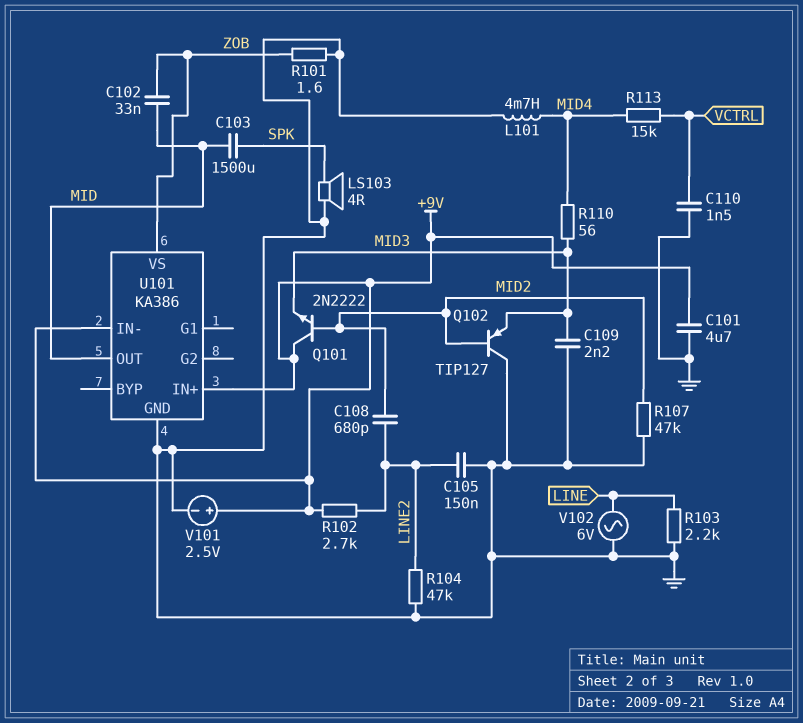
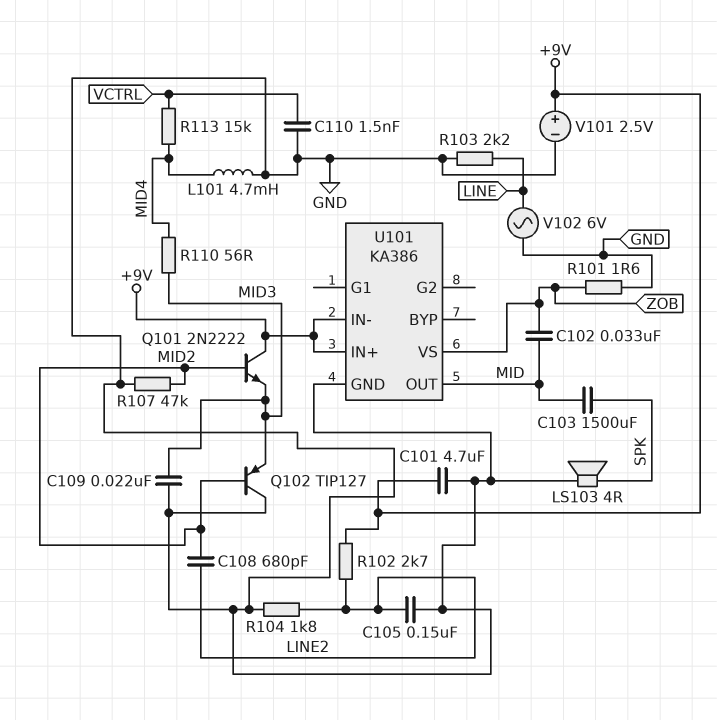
C109: 2.2nF (GND, MID3) -> 22nF (GND, MID3)
R104: 47k (GND, LINE2) -> 1.8k (GND, LINE2)

